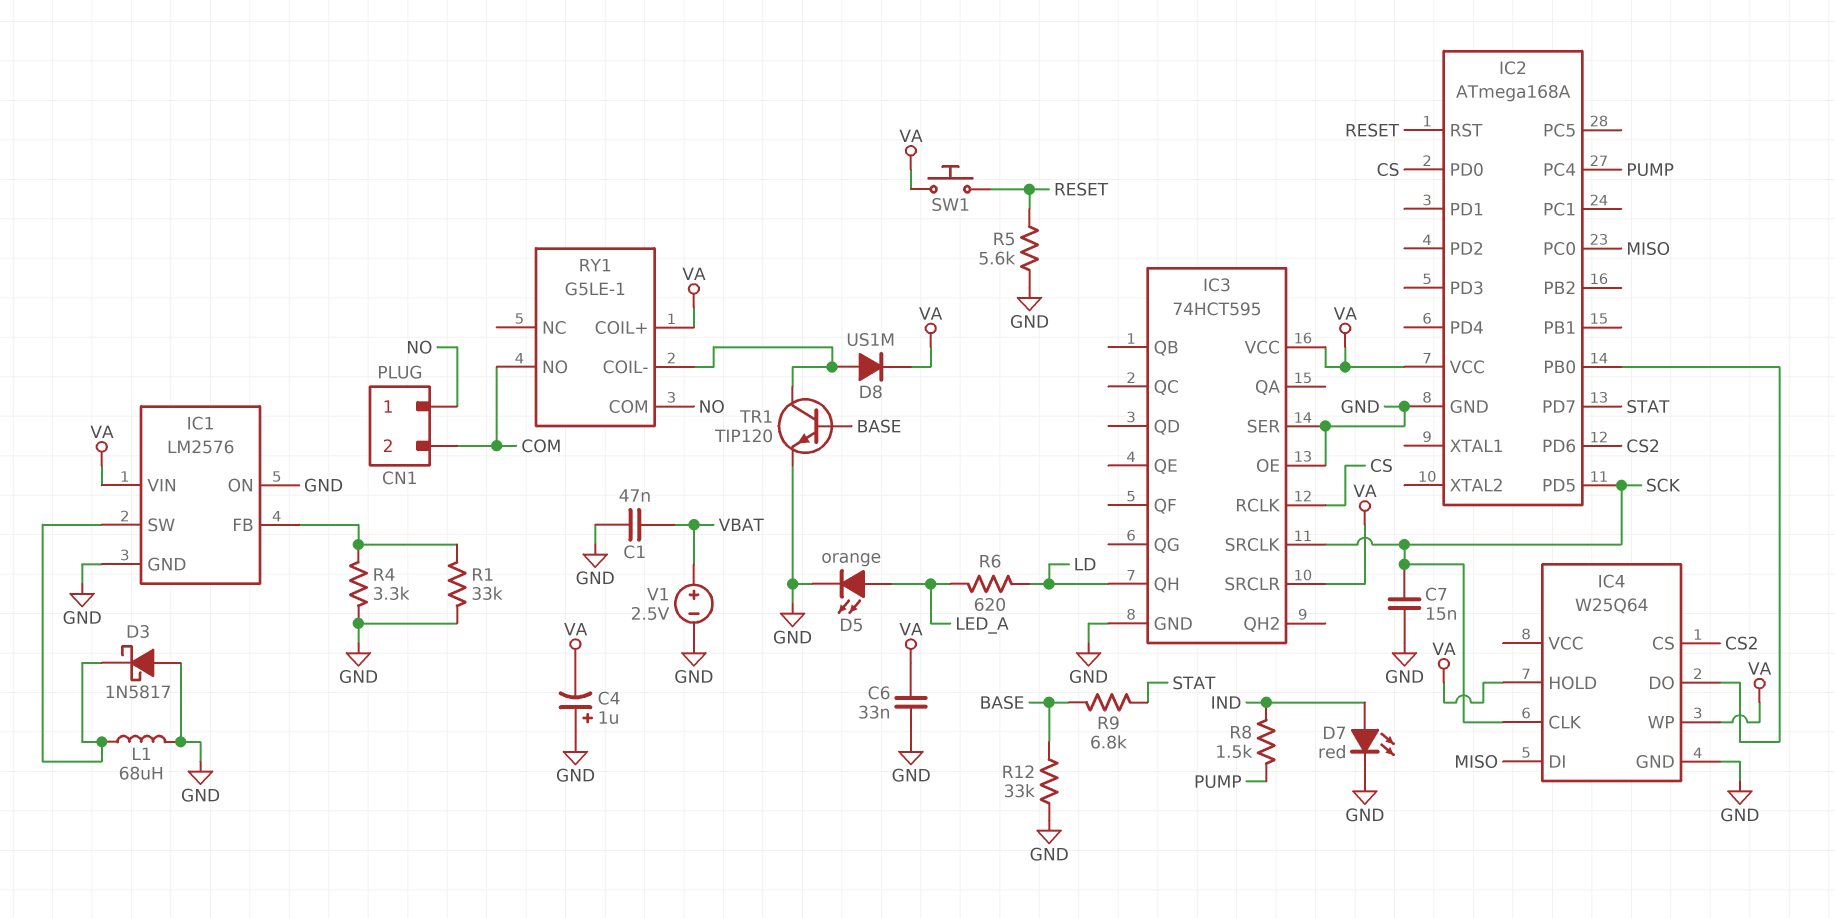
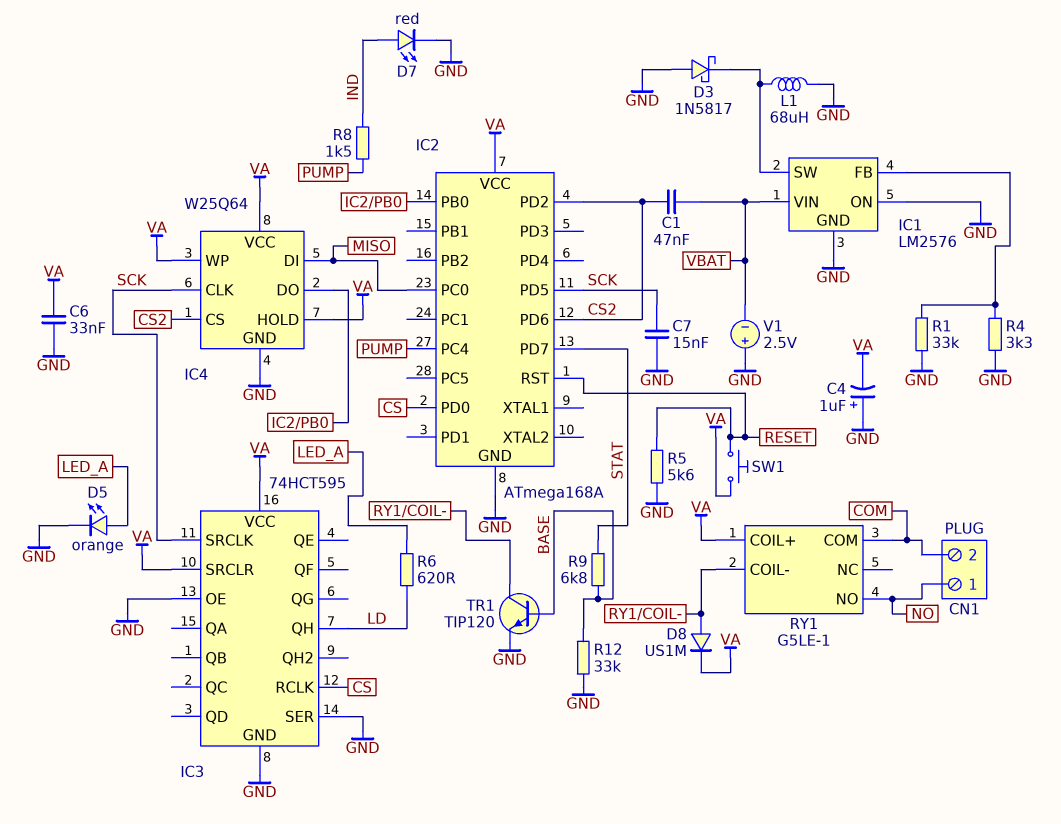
C1: 47nF (GND, VBAT) -> 47nF (CS2, VBAT)
IC1 pin VIN: VA -> VBAT
IC2 pin PD2: none -> CS2
IC4 pin VCC: none -> VA
RY1 pin COM: NO -> COM
RY1 pin NO: COM -> NO
V1: 2.5V (plus VBAT, minus GND) -> 2.5V (plus GND, minus VBAT)

